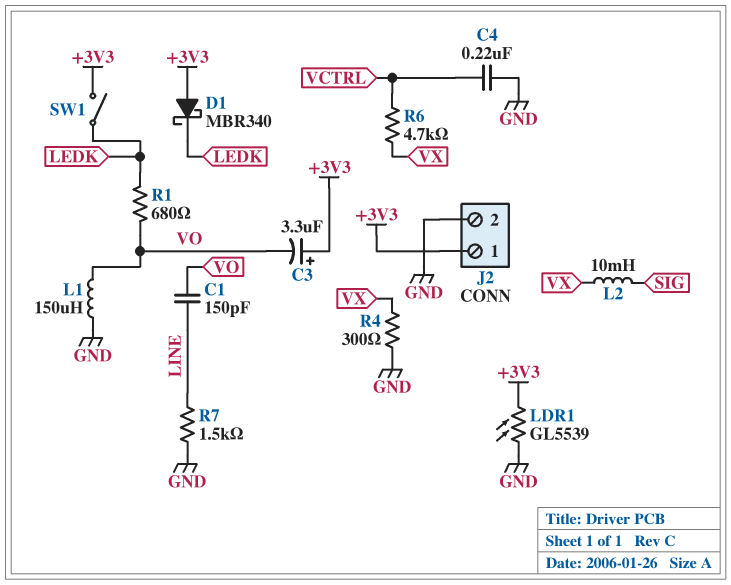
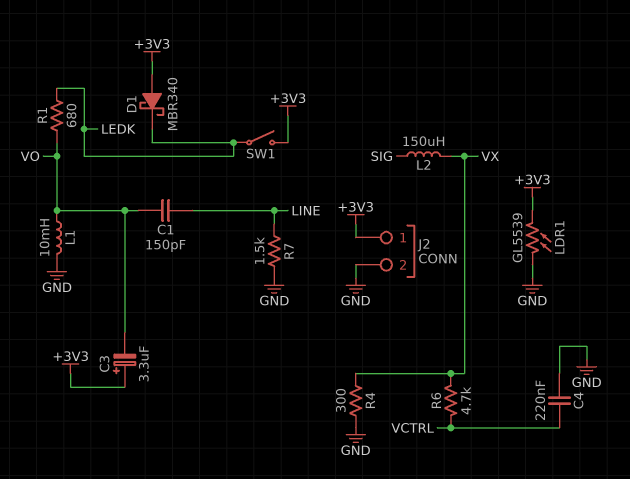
L1: 150uH (GND, VO) -> 10mH (GND, VO)
L2: 10mH (SIG, VX) -> 150uH (SIG, VX)

